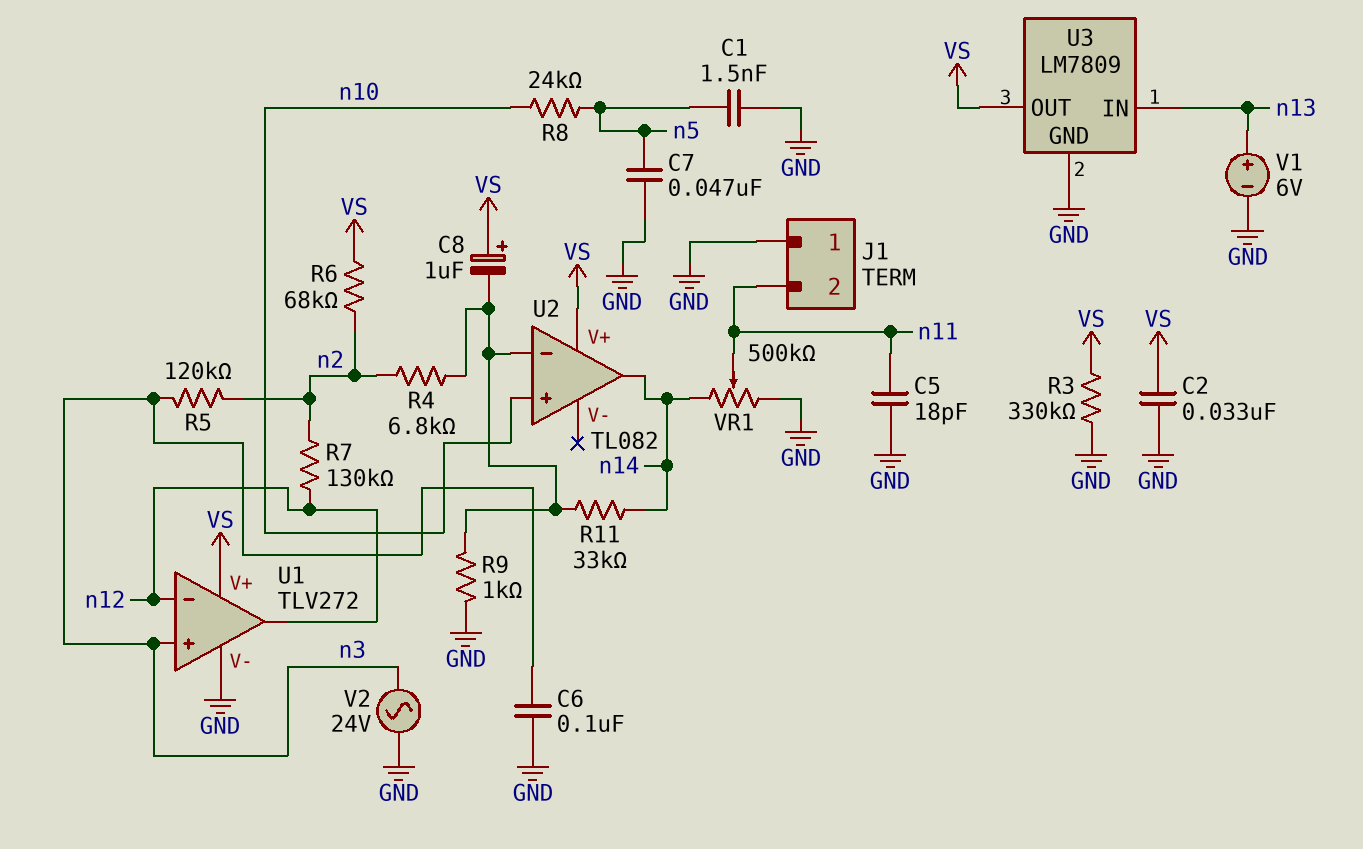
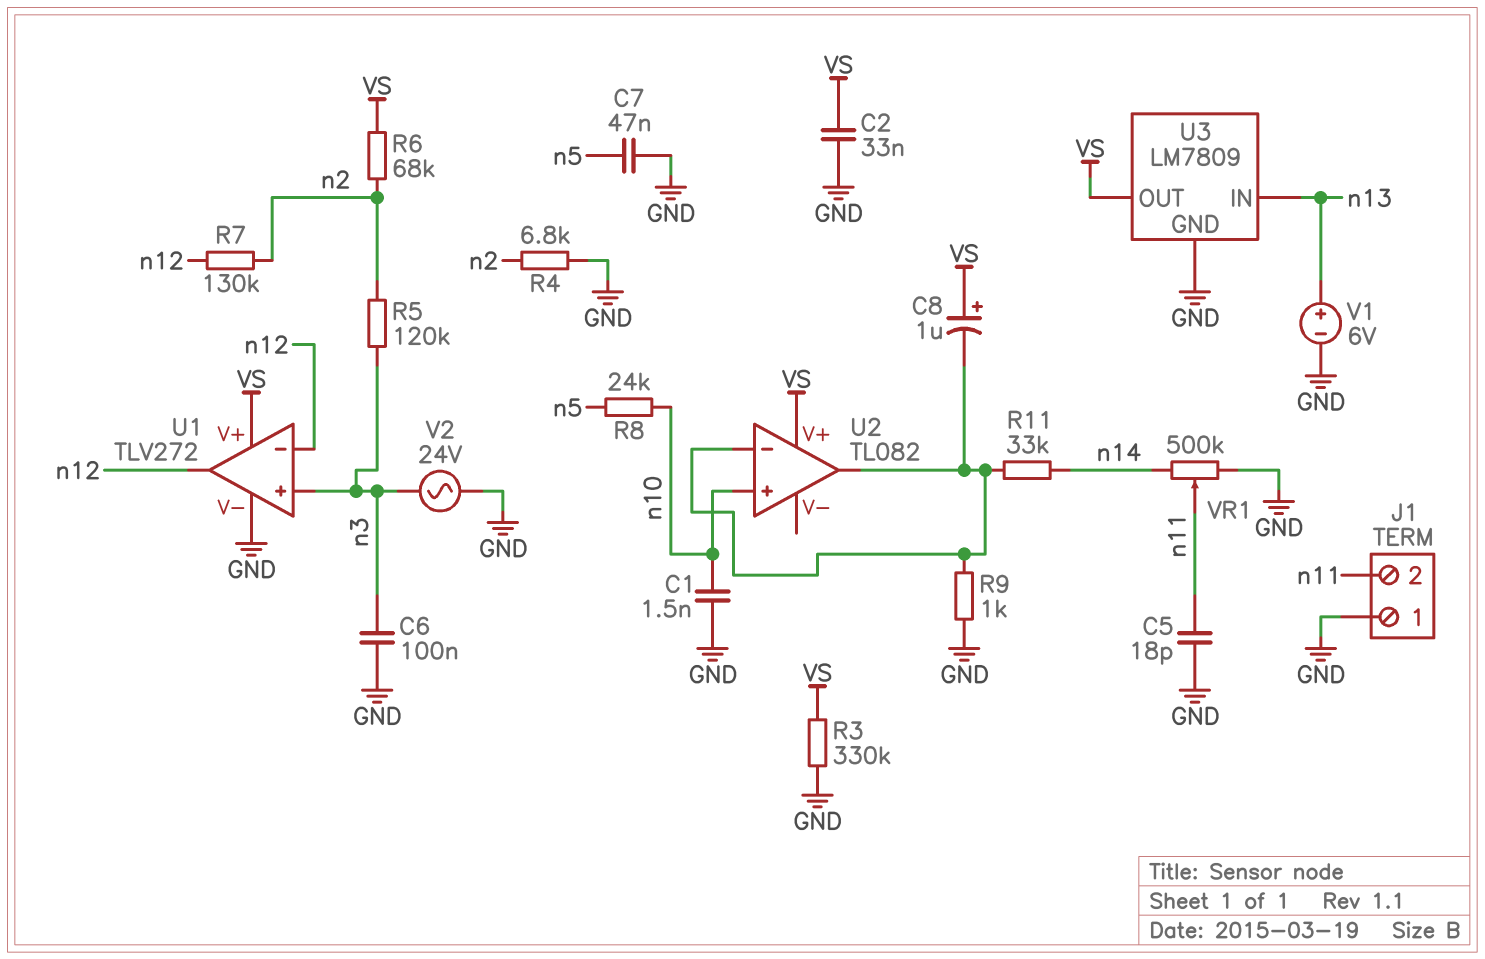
C1: 1.5nF (GND, n5) -> 1.5nF (GND, n10)
R4: 6.8k (U2/in-, n2) -> 6.8k (GND, n2)
U2 pin out: n14 -> U2/in-

